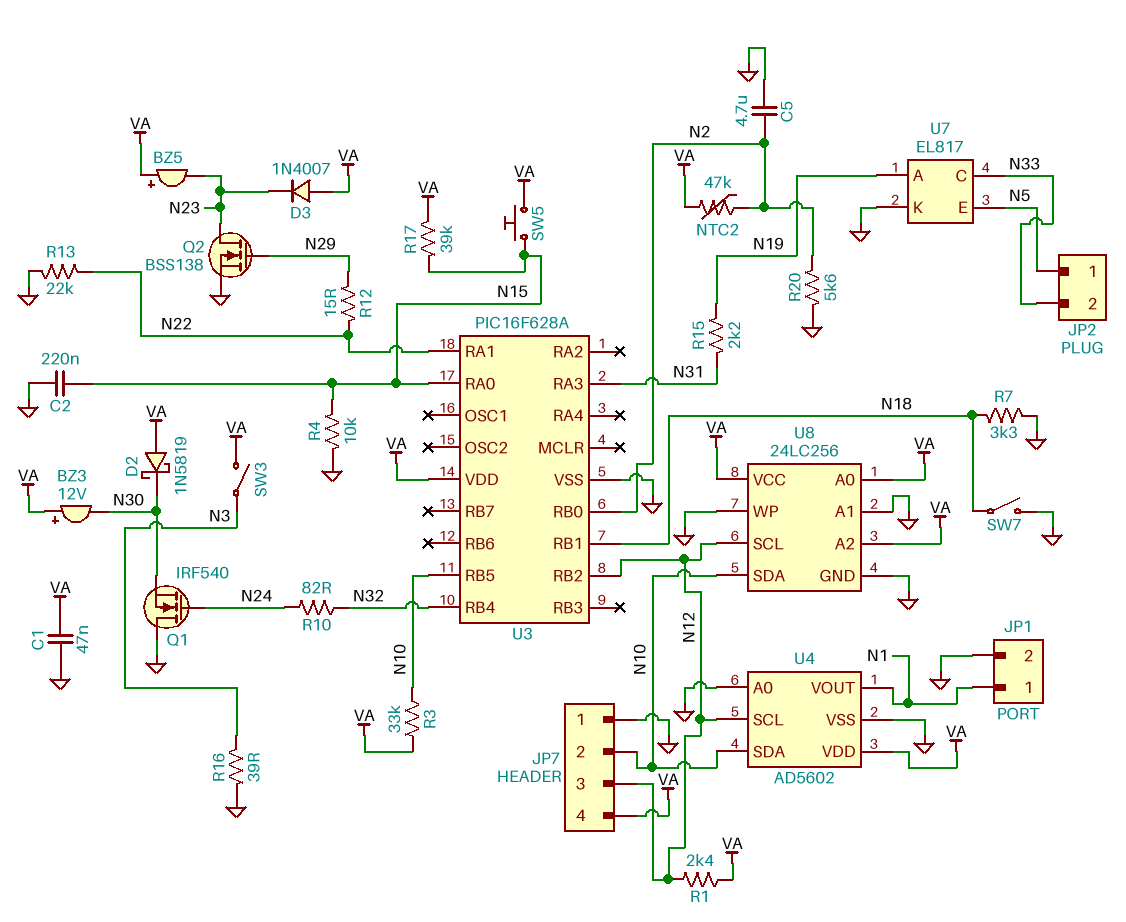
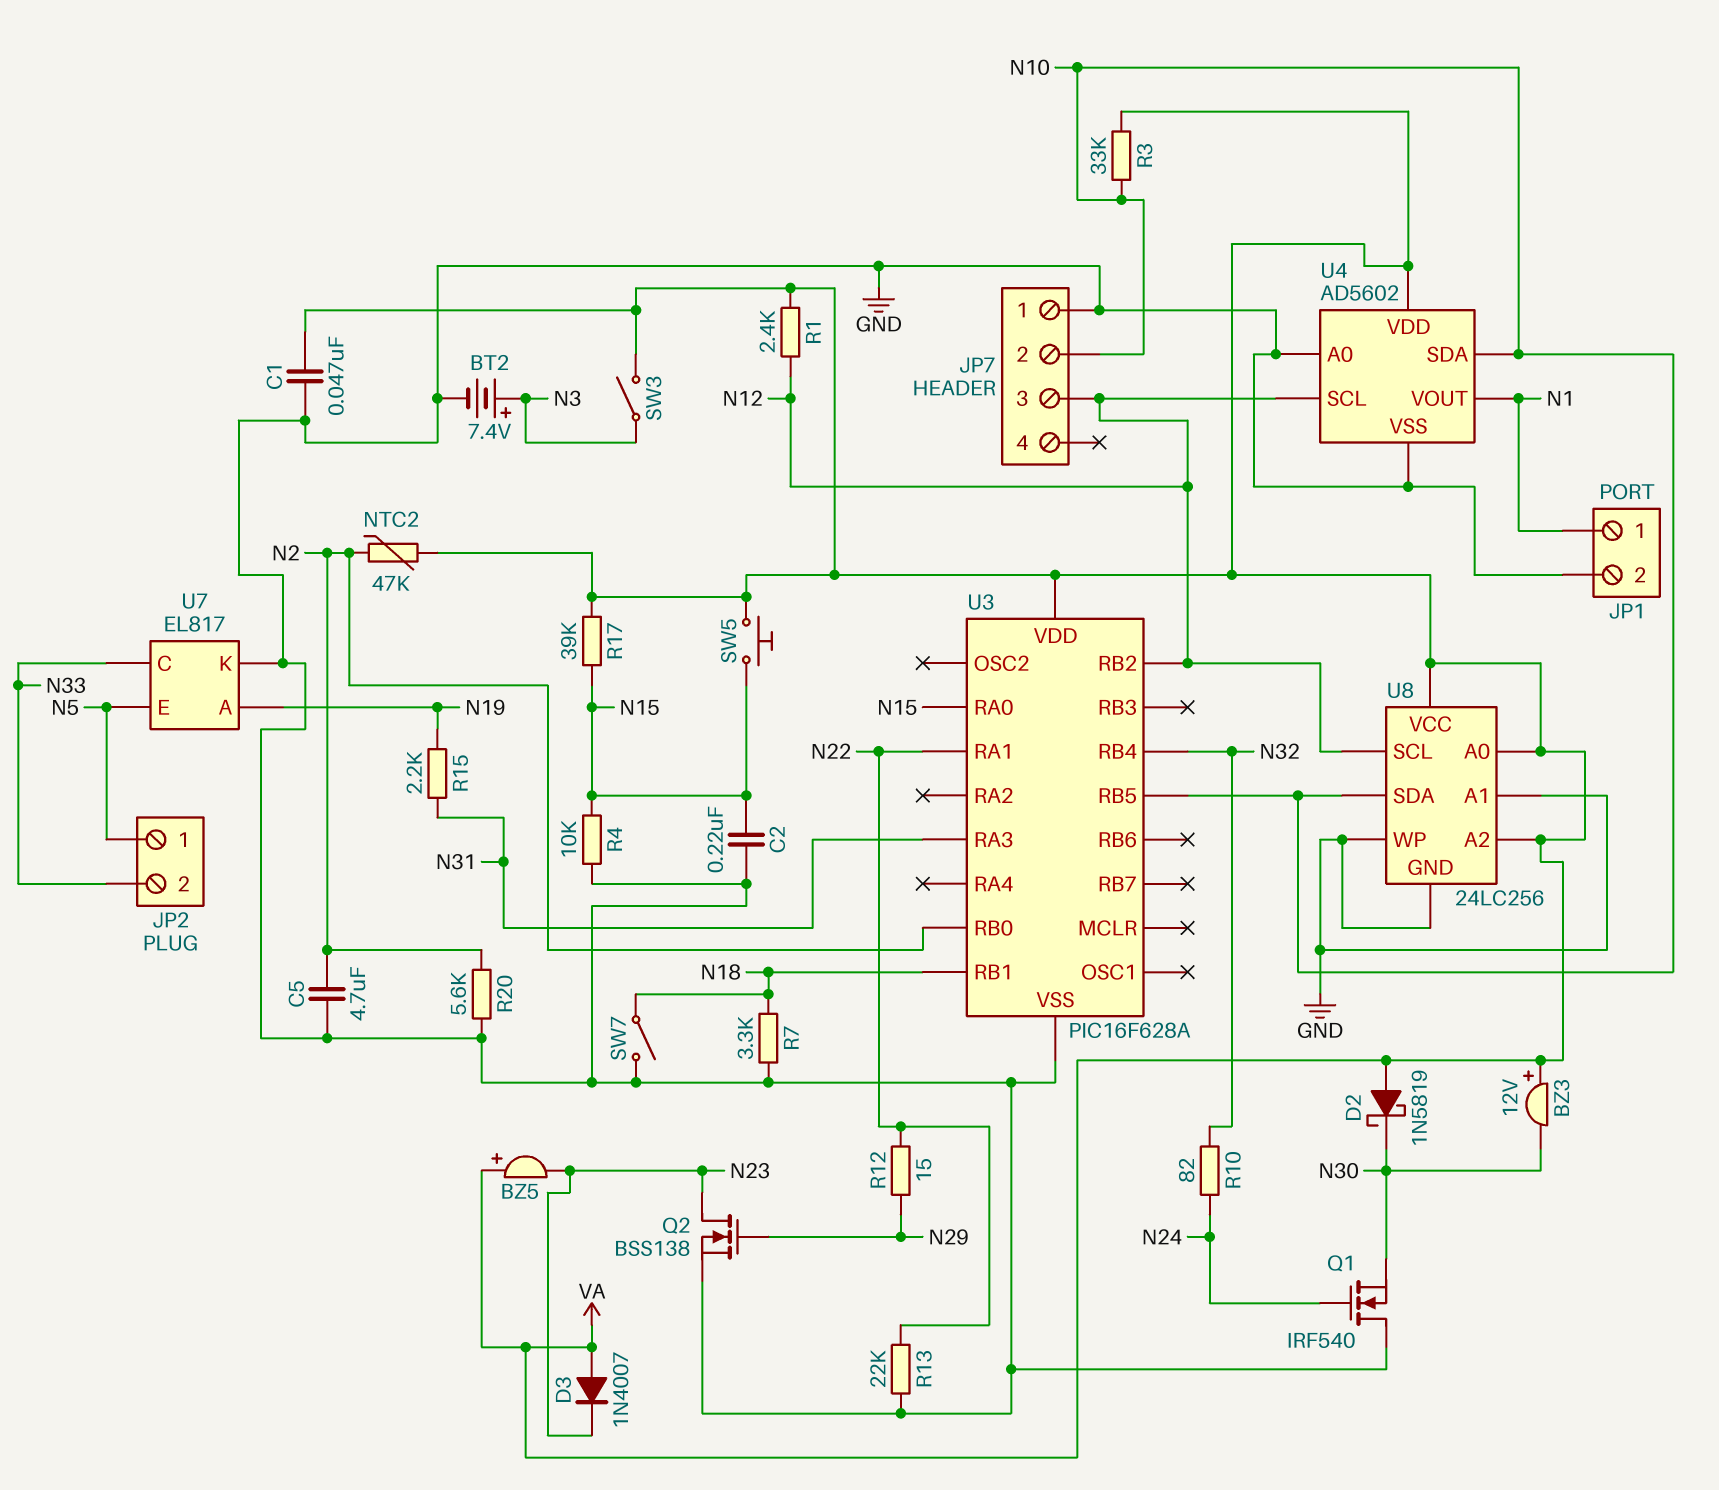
BT2: none -> 7.4V (plus N3, minus GND)
JP7 pin 4: VA -> none
R16: 39 (GND, N3) -> none

